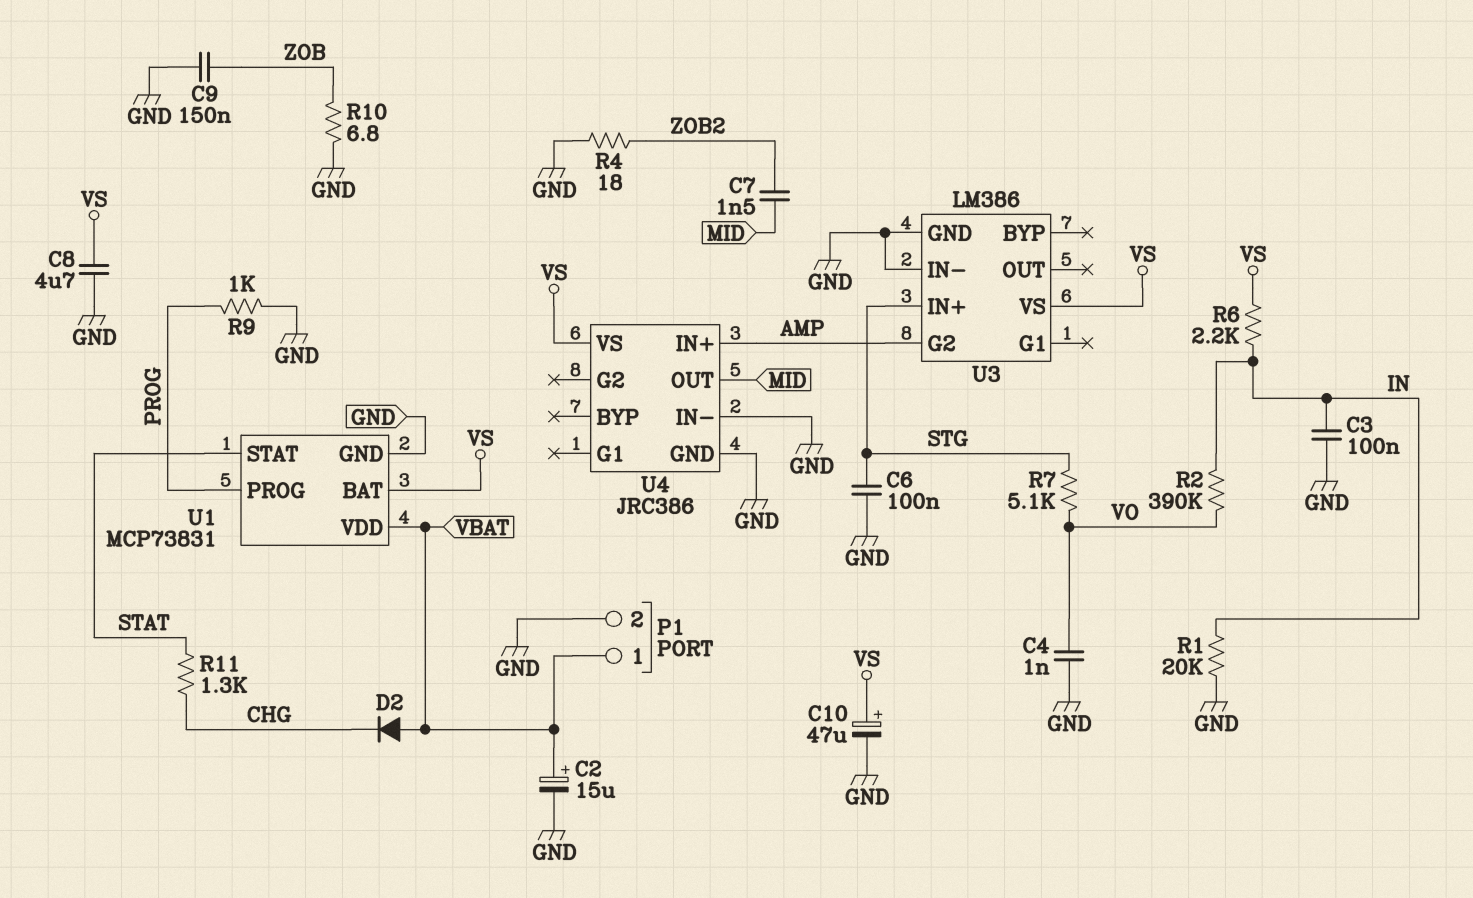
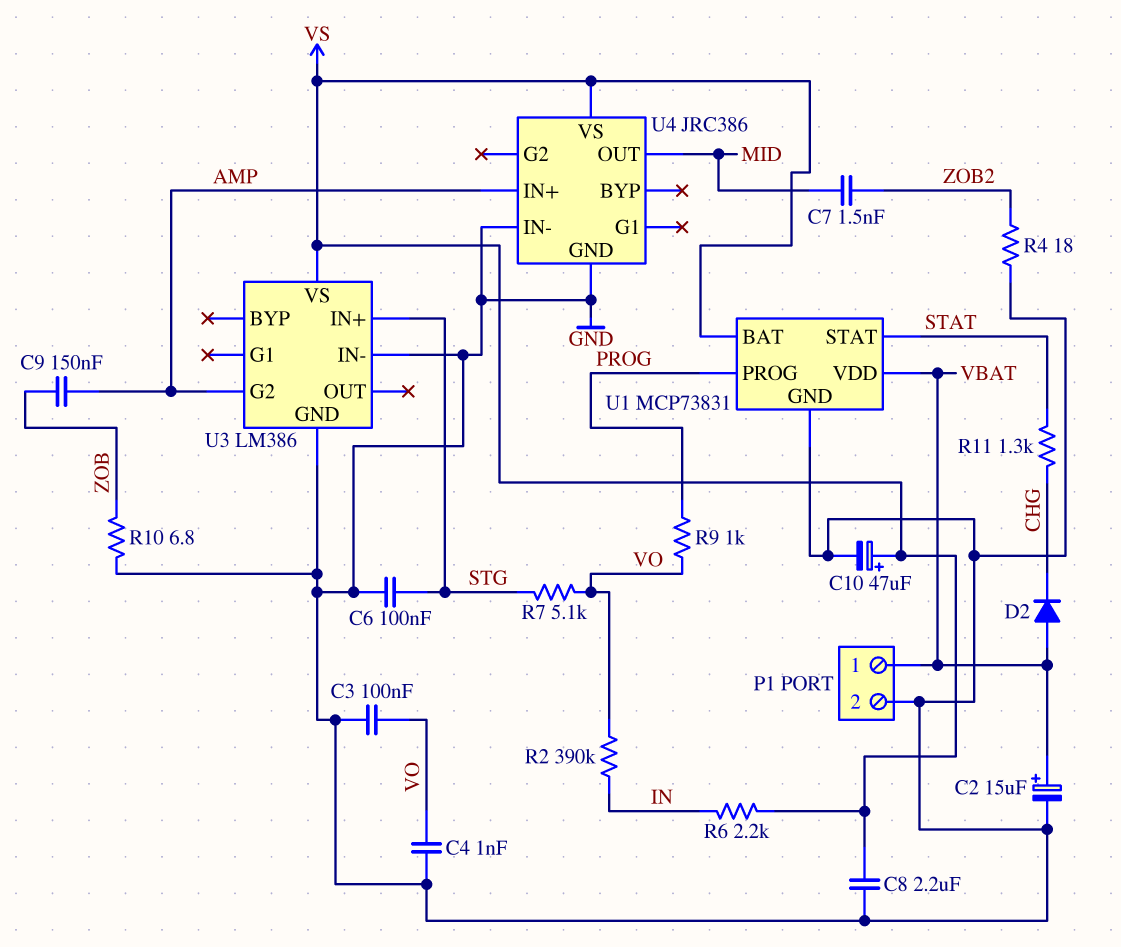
C3: 100nF (GND, IN) -> 100nF (GND, VO)
C8: 4.7uF (GND, VS) -> 2.2uF (GND, VS)
C9: 150nF (GND, ZOB) -> 150nF (AMP, ZOB)
R1: 20k (GND, IN) -> none
R9: 1k (GND, PROG) -> 1k (PROG, VO)

